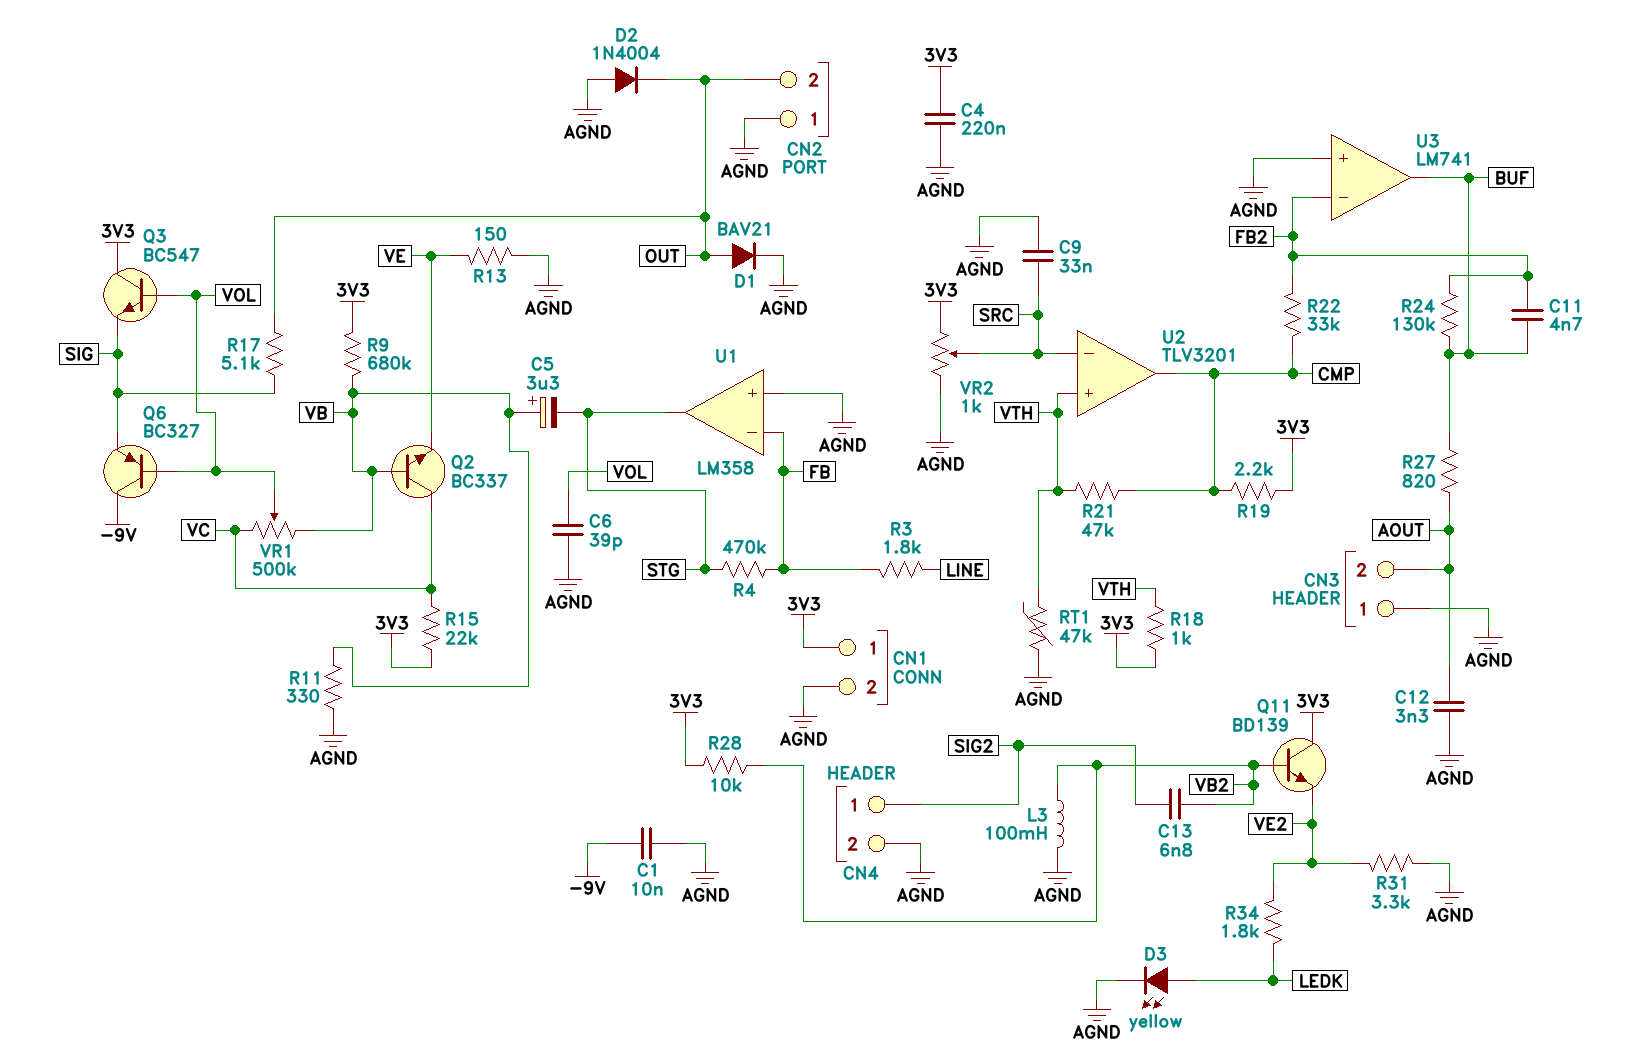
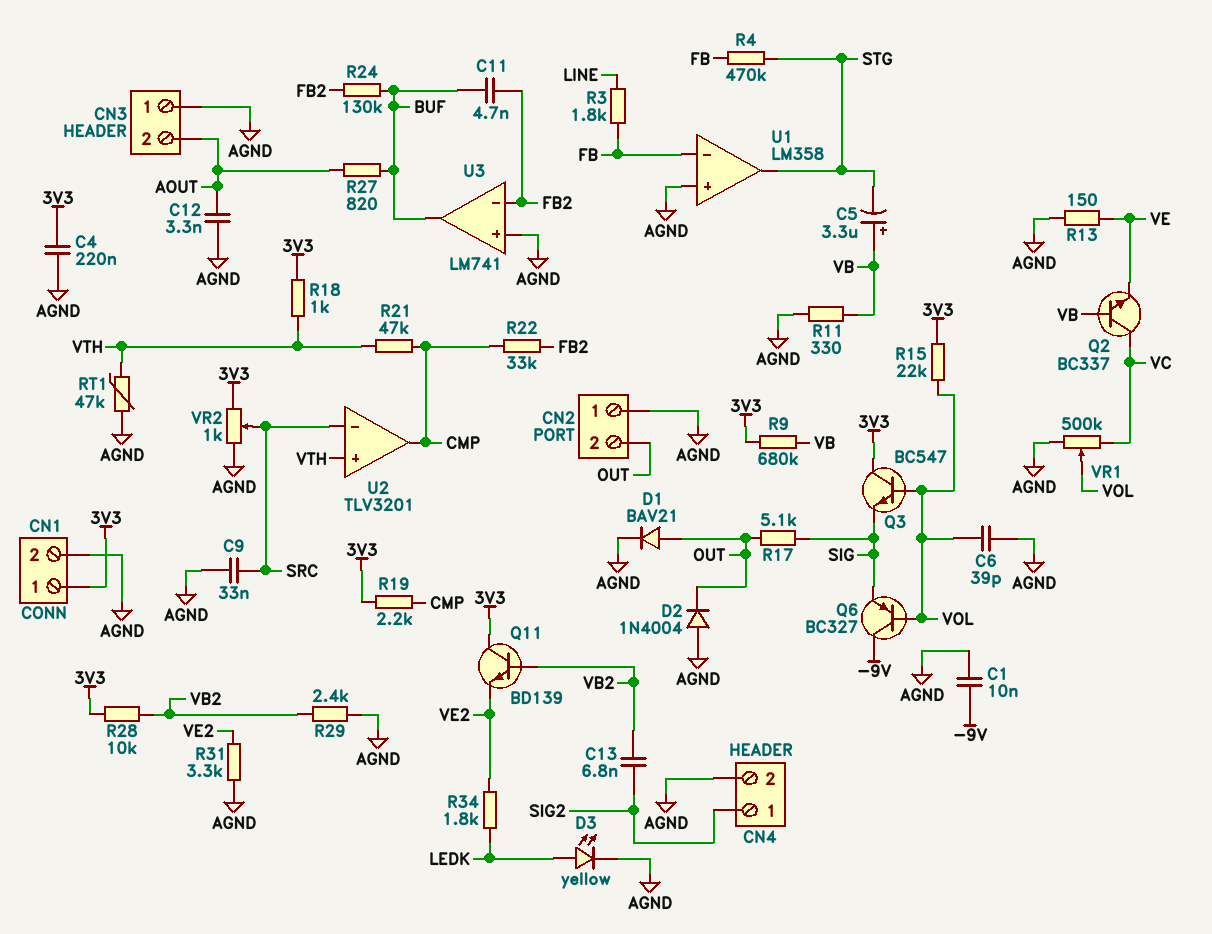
L3: 100mH (AGND, VB2) -> none
R15: 22k (3V3, VC) -> 22k (3V3, VOL)
R29: none -> 2.4k (AGND, VB2)
VR1: 500k (VB, VC, wiper VOL) -> 500k (AGND, VC, wiper VOL)

